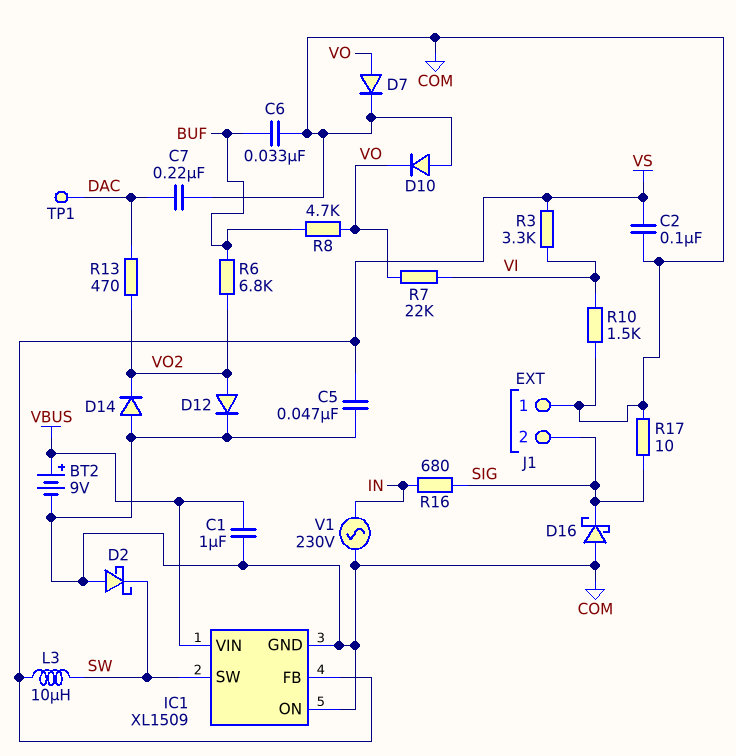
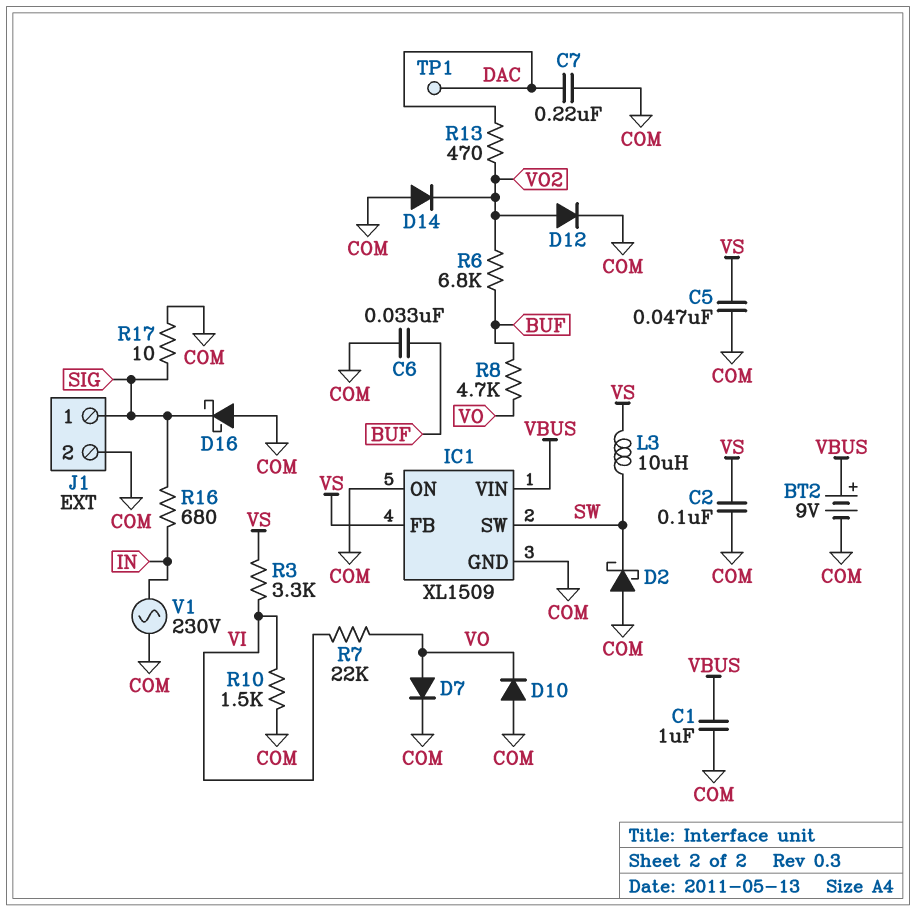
J1 pin 1: COM -> SIG
J1 pin 2: SIG -> COM

